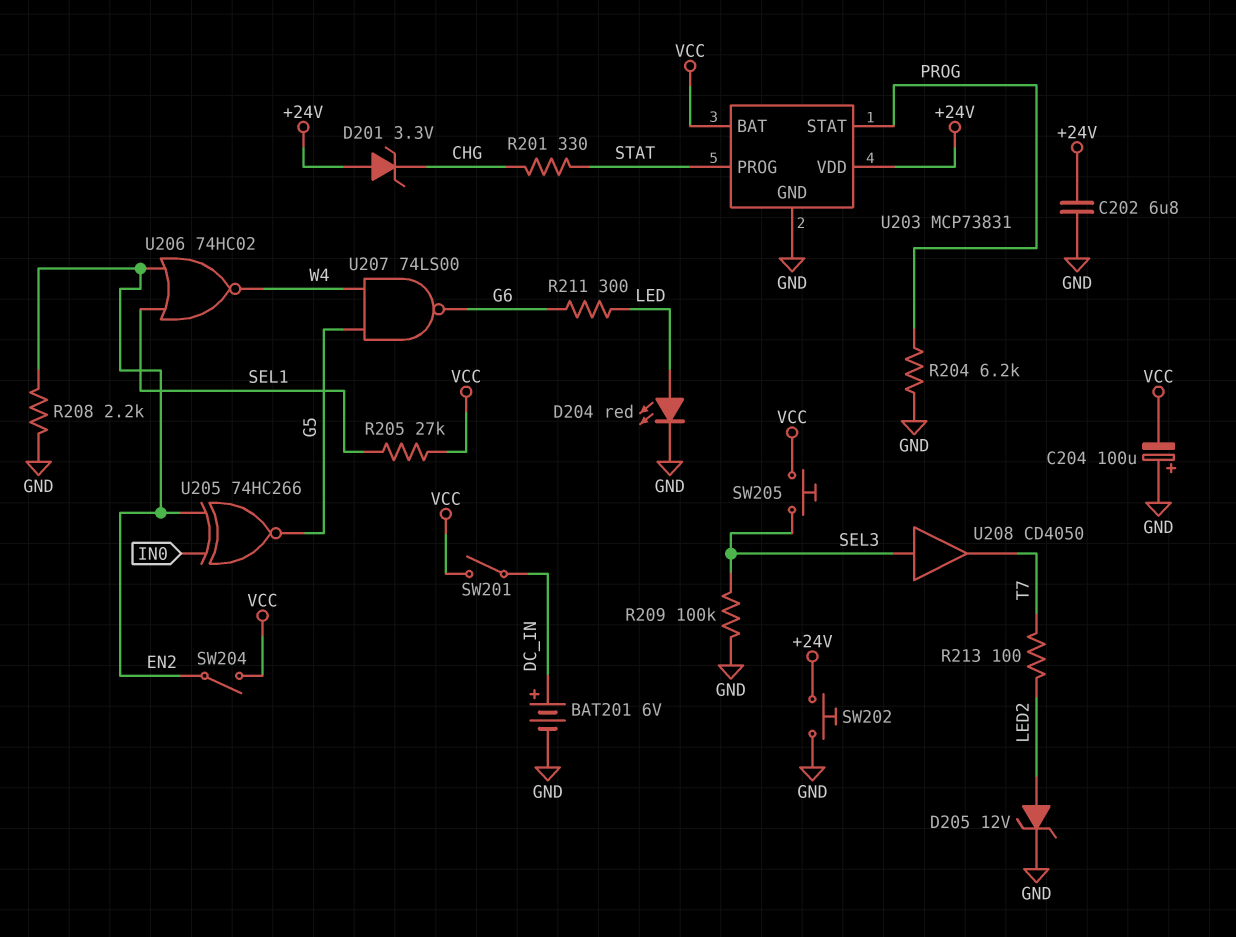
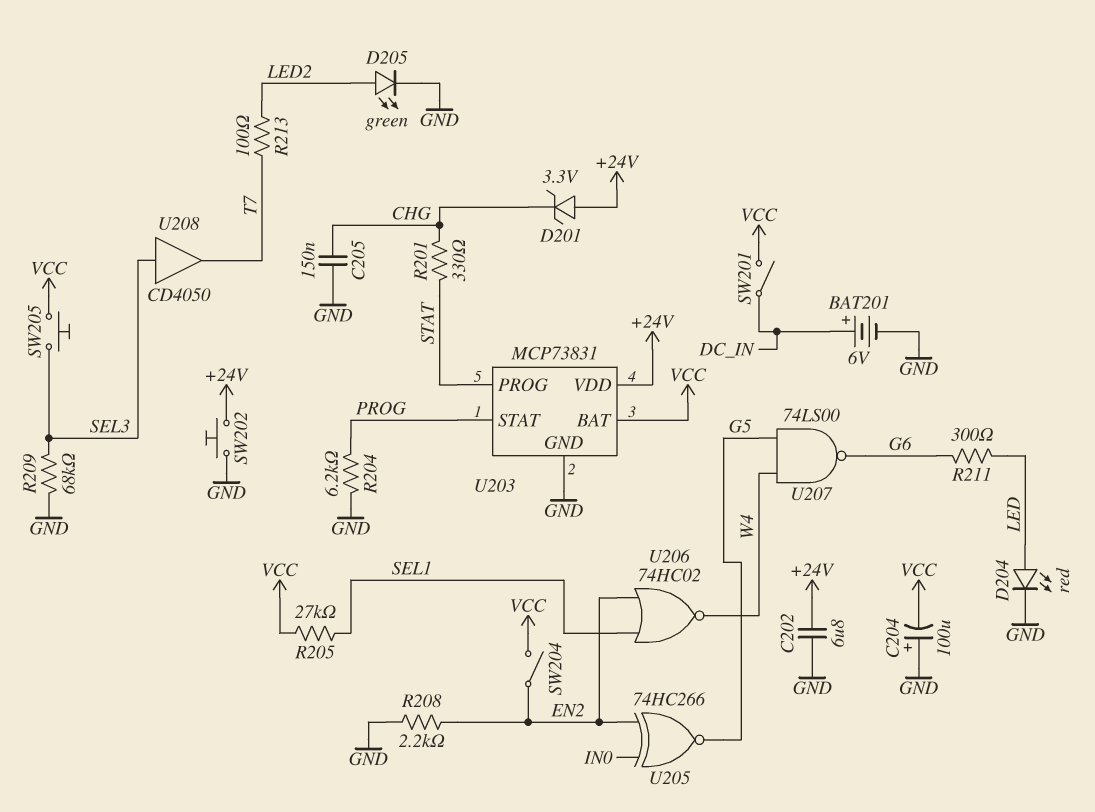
C205: none -> 150nF (CHG, GND)
D205: zener 12V (A LED2, K GND) -> LED green (A LED2, K GND)
R209: 100k (GND, SEL3) -> 68k (GND, SEL3)

